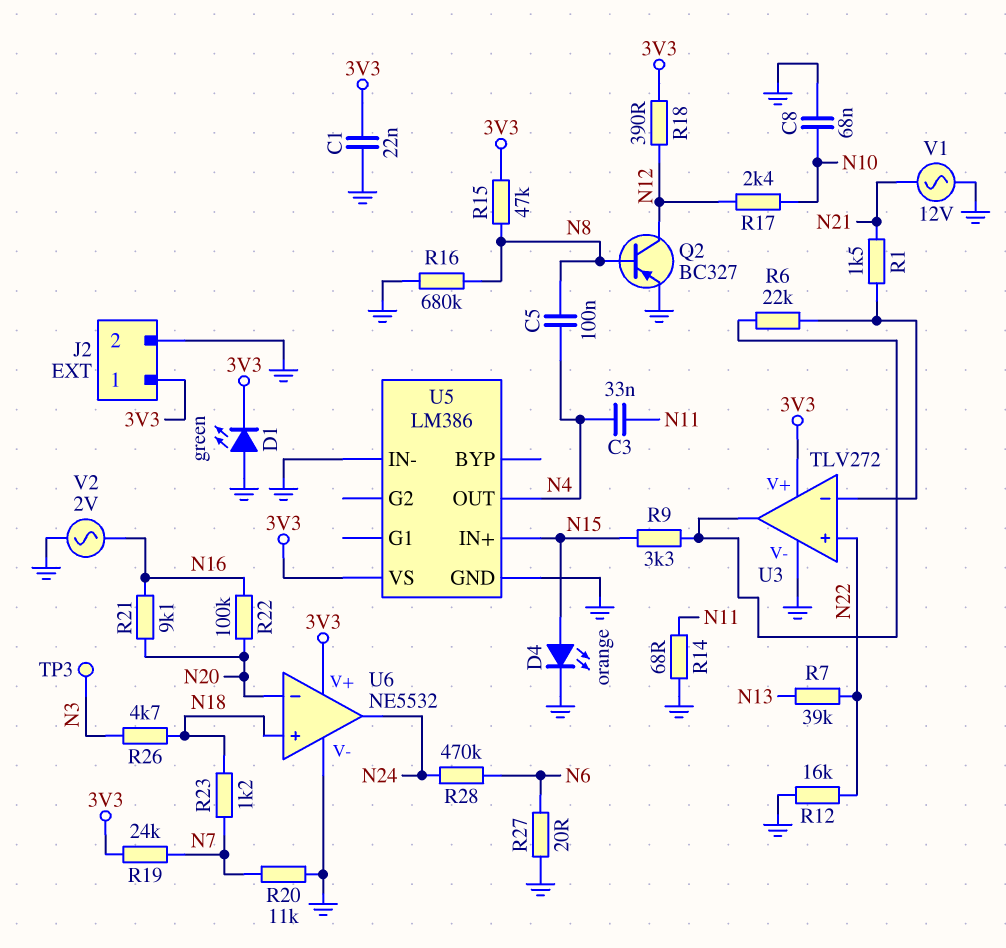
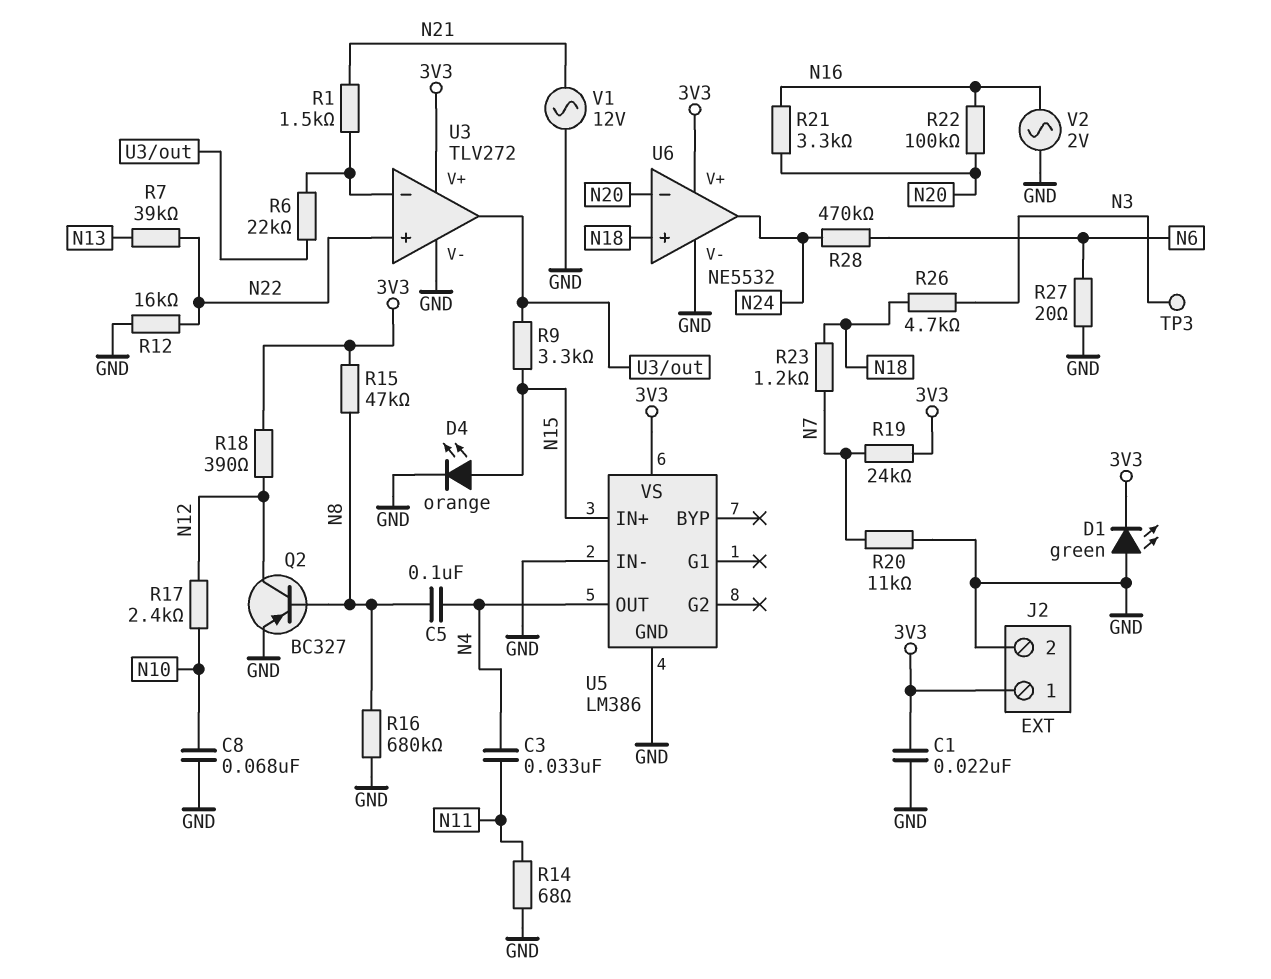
R21: 9.1k (N16, N20) -> 3.3k (N16, N20)

